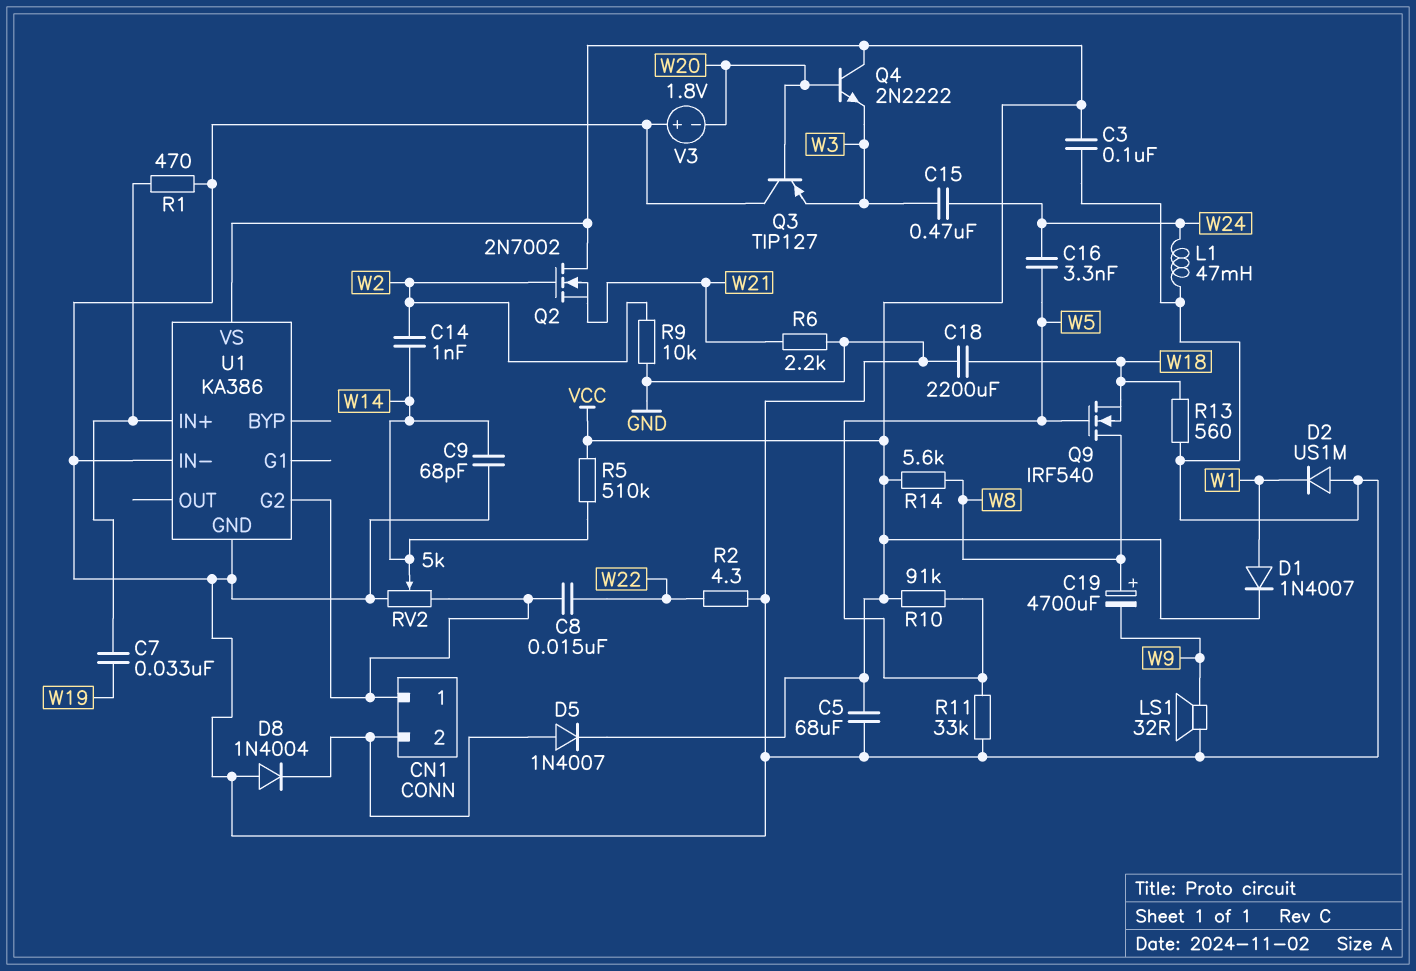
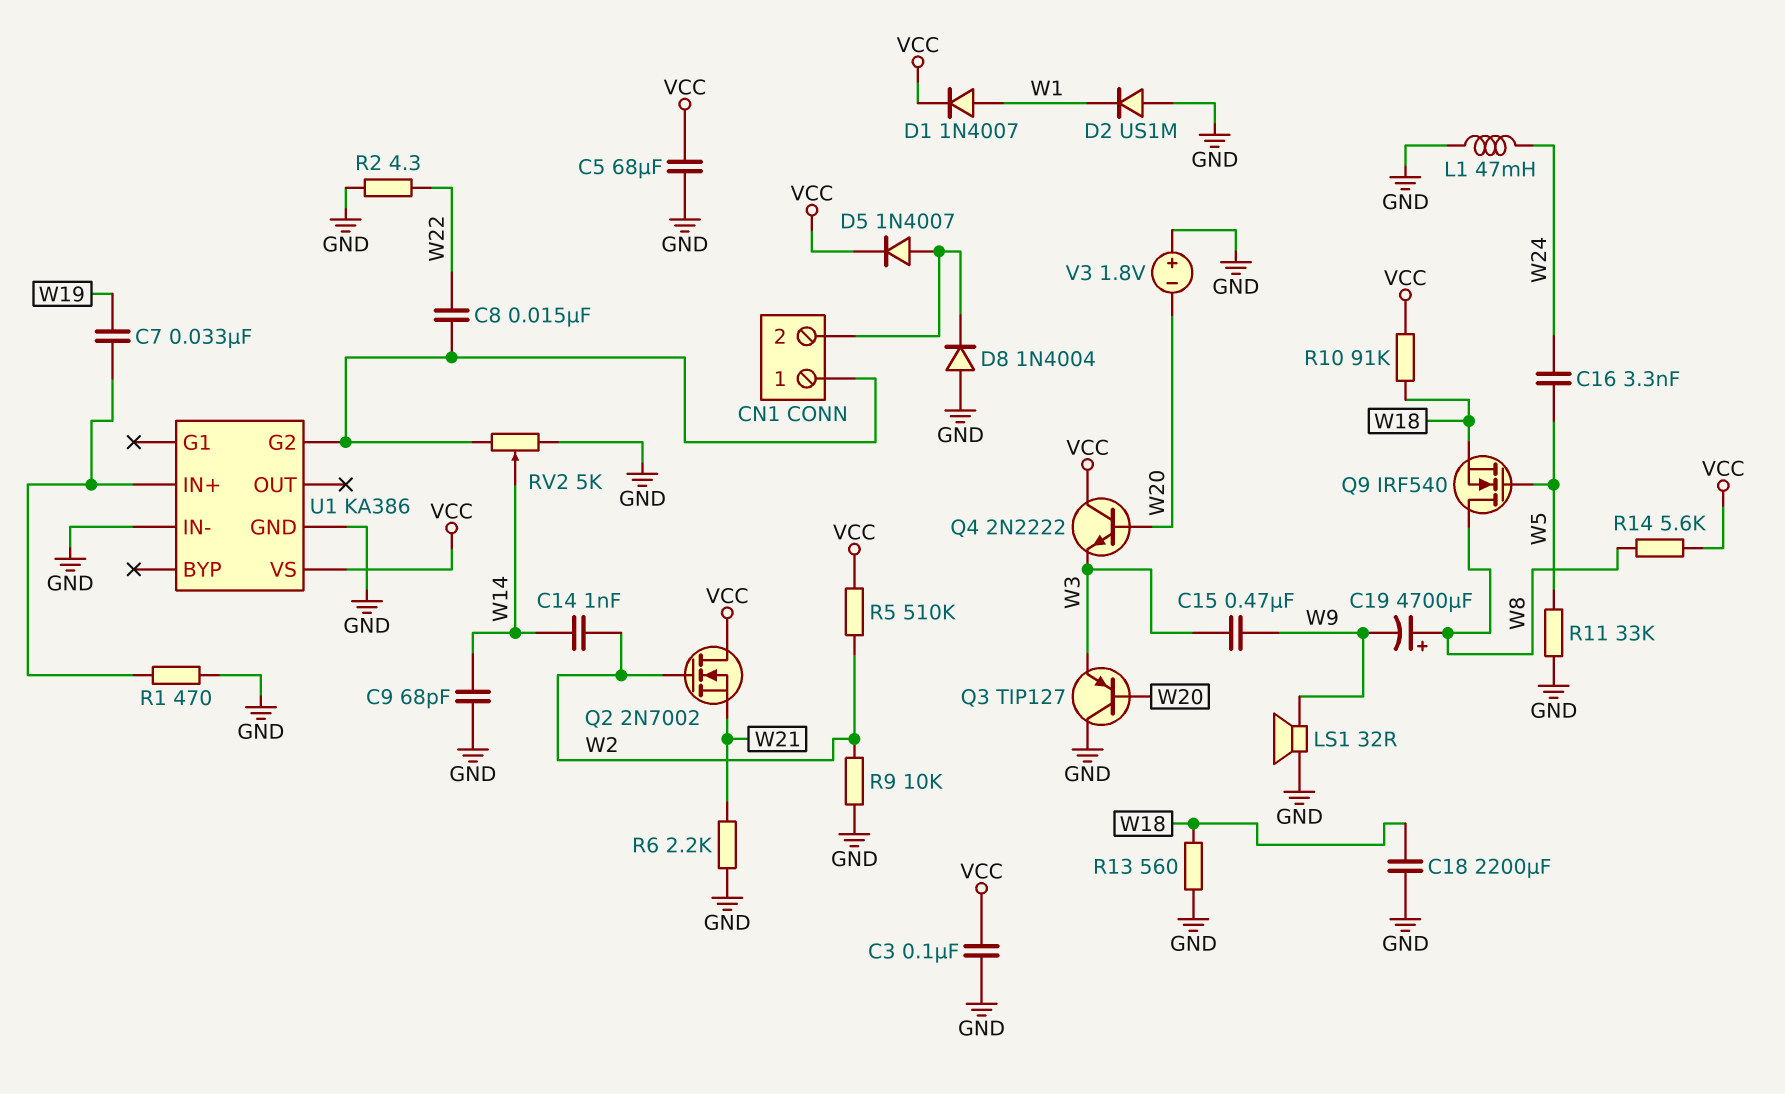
C15: 470nF (W3, W24) -> 470nF (W3, W9)
R5: 510k (VCC, W14) -> 510k (VCC, W2)
R10: 91k (VCC, W5) -> 91k (VCC, W18)

